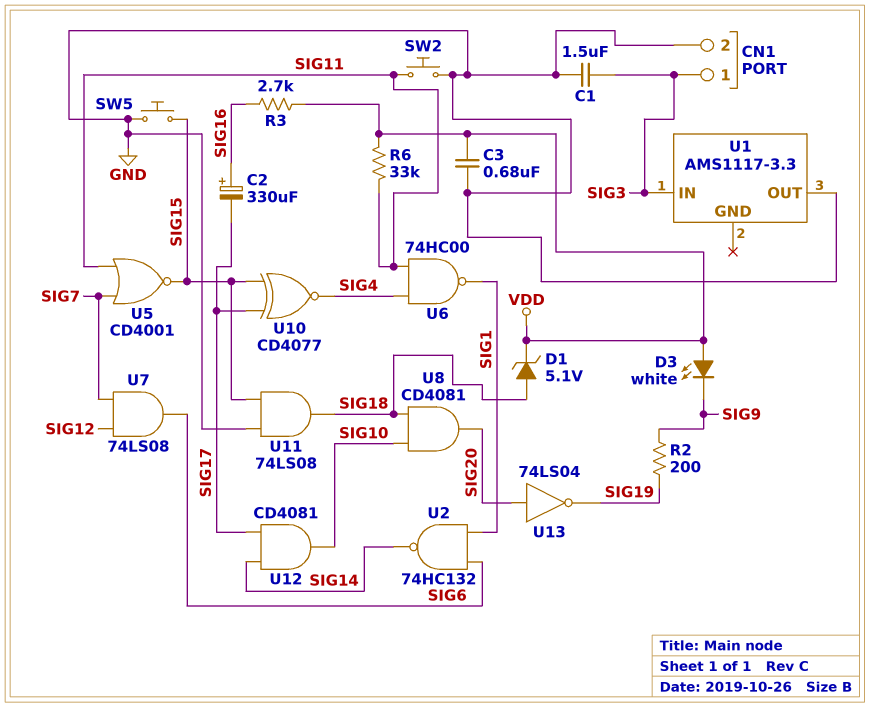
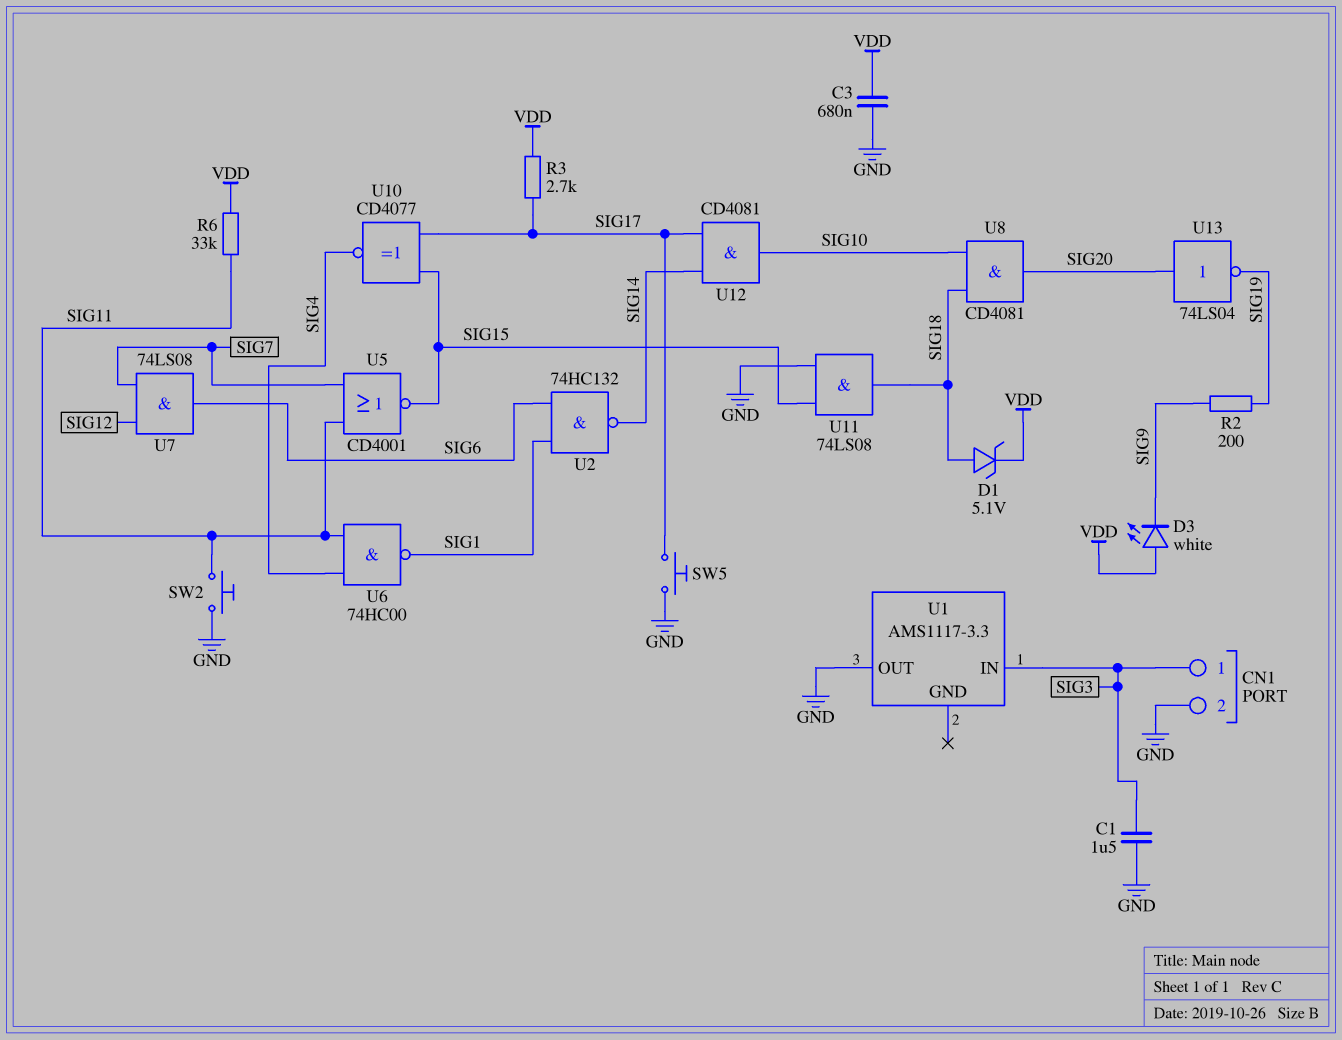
C2: 330uF (plus SIG16, minus SIG17) -> none
R3: 2.7k (SIG16, VDD) -> 2.7k (SIG17, VDD)
SW5: button (GND, SIG15) -> button (GND, SIG17)

